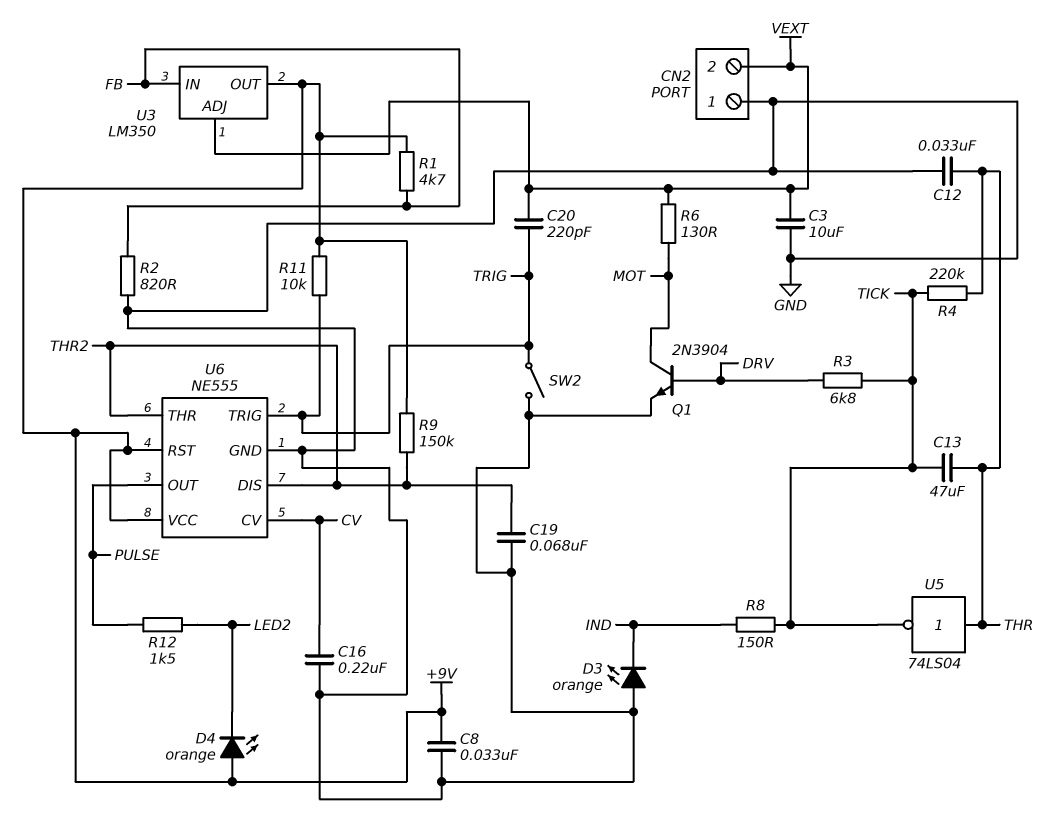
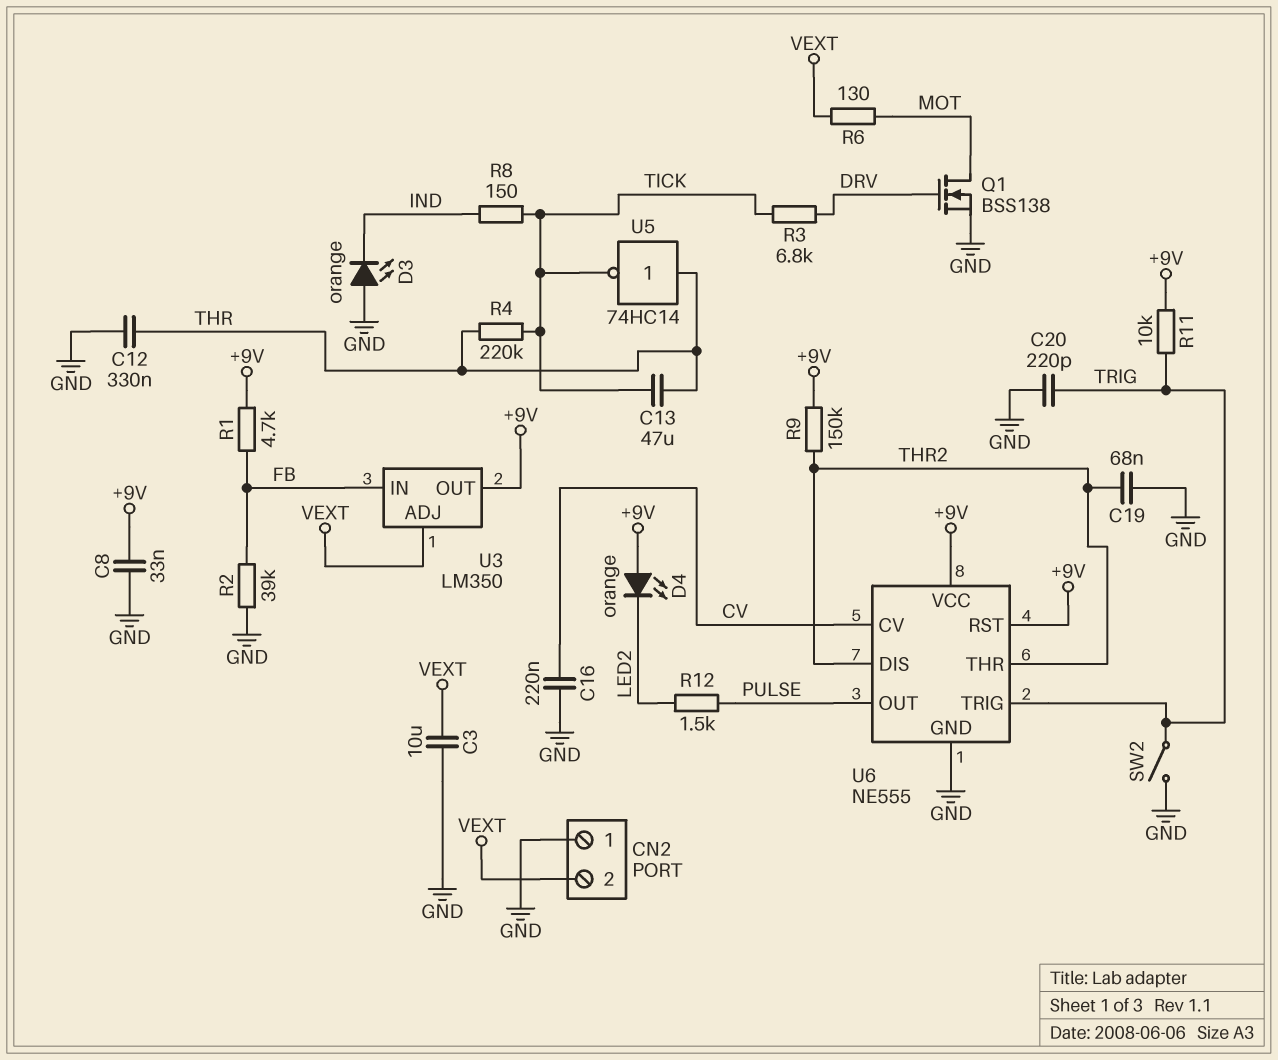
C12: 33nF (GND, THR) -> 330nF (GND, THR)
C20: 220pF (TRIG, VEXT) -> 220pF (GND, TRIG)
Q1: NPN 2N3904 (B DRV, C MOT, E GND) -> NMOS BSS138 (G DRV, D MOT, S GND)
R2: 820 (FB, GND) -> 39k (FB, GND)
U5: NOT 74LS04 (in THR, out TICK) -> NOT 74HC14 (in THR, out TICK)

